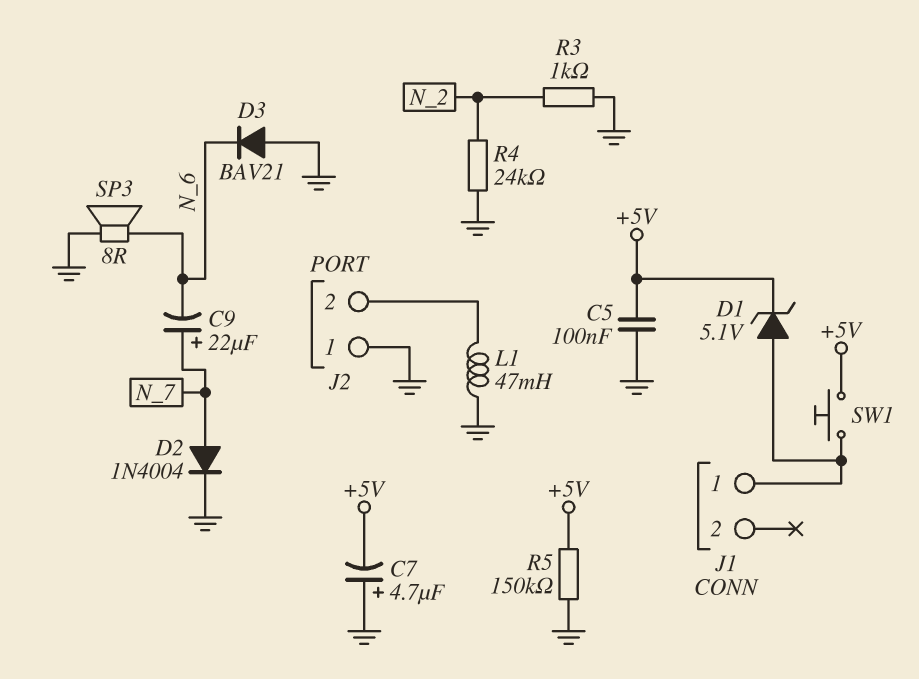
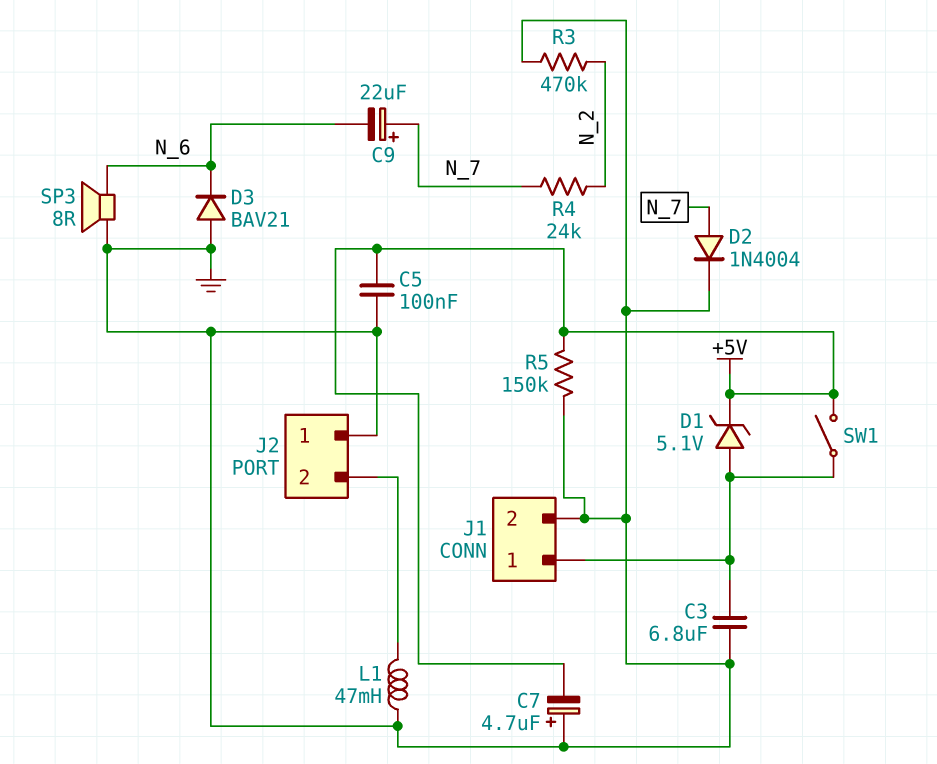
C3: none -> 6.8uF (GND, J1/1)
J1 pin 2: none -> GND
R3: 1k (GND, N_2) -> 470k (GND, N_2)
R4: 24k (GND, N_2) -> 24k (N_2, N_7)
SW1: button (+5V, J1/1) -> switch (+5V, J1/1)

